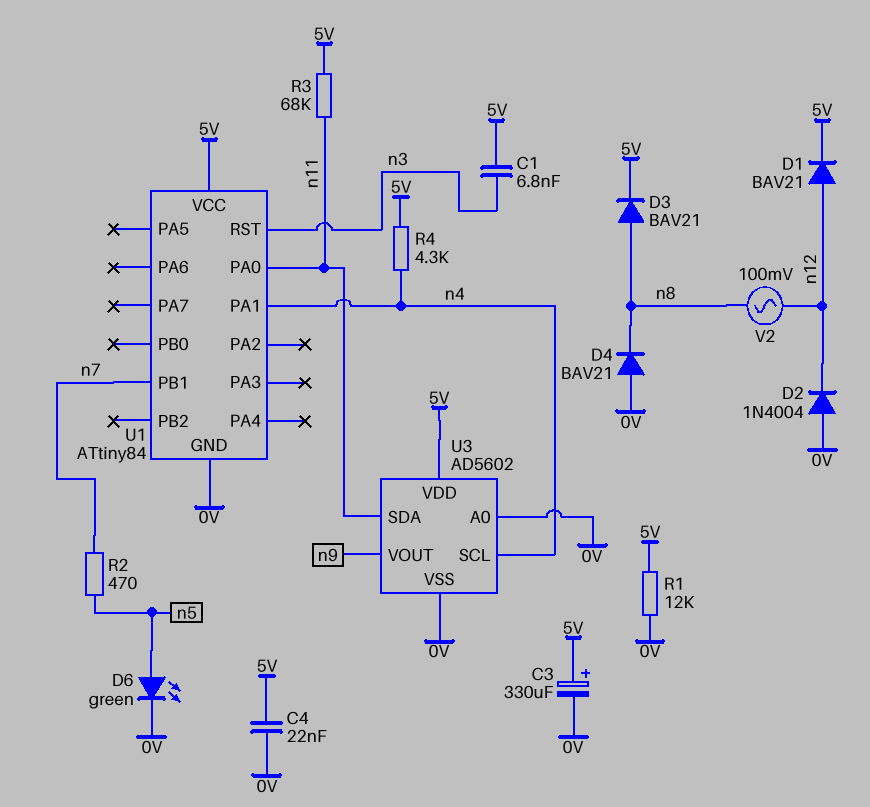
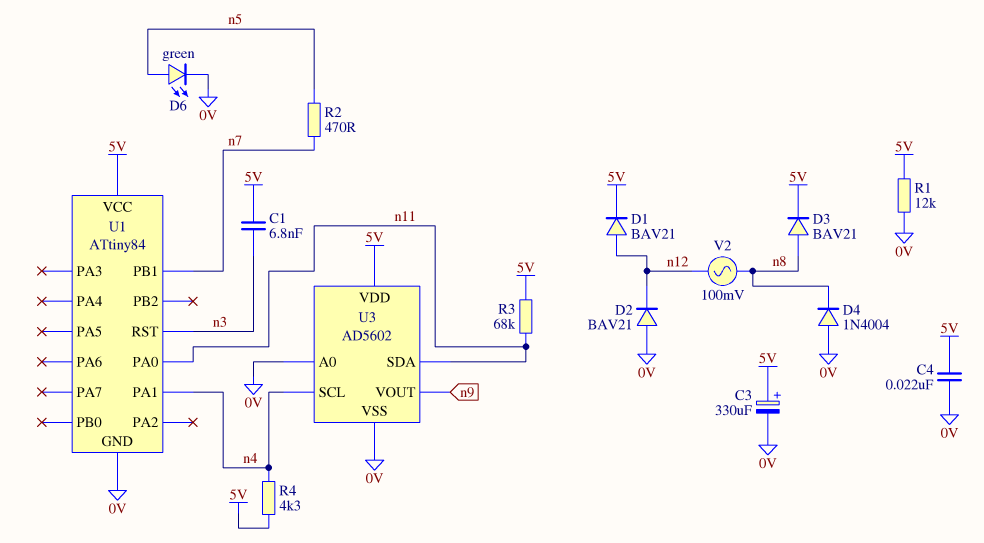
D2: diode 1N4004 (A 0V, K n12) -> diode BAV21 (A 0V, K n12)
D4: diode BAV21 (A 0V, K n8) -> diode 1N4004 (A 0V, K n8)

